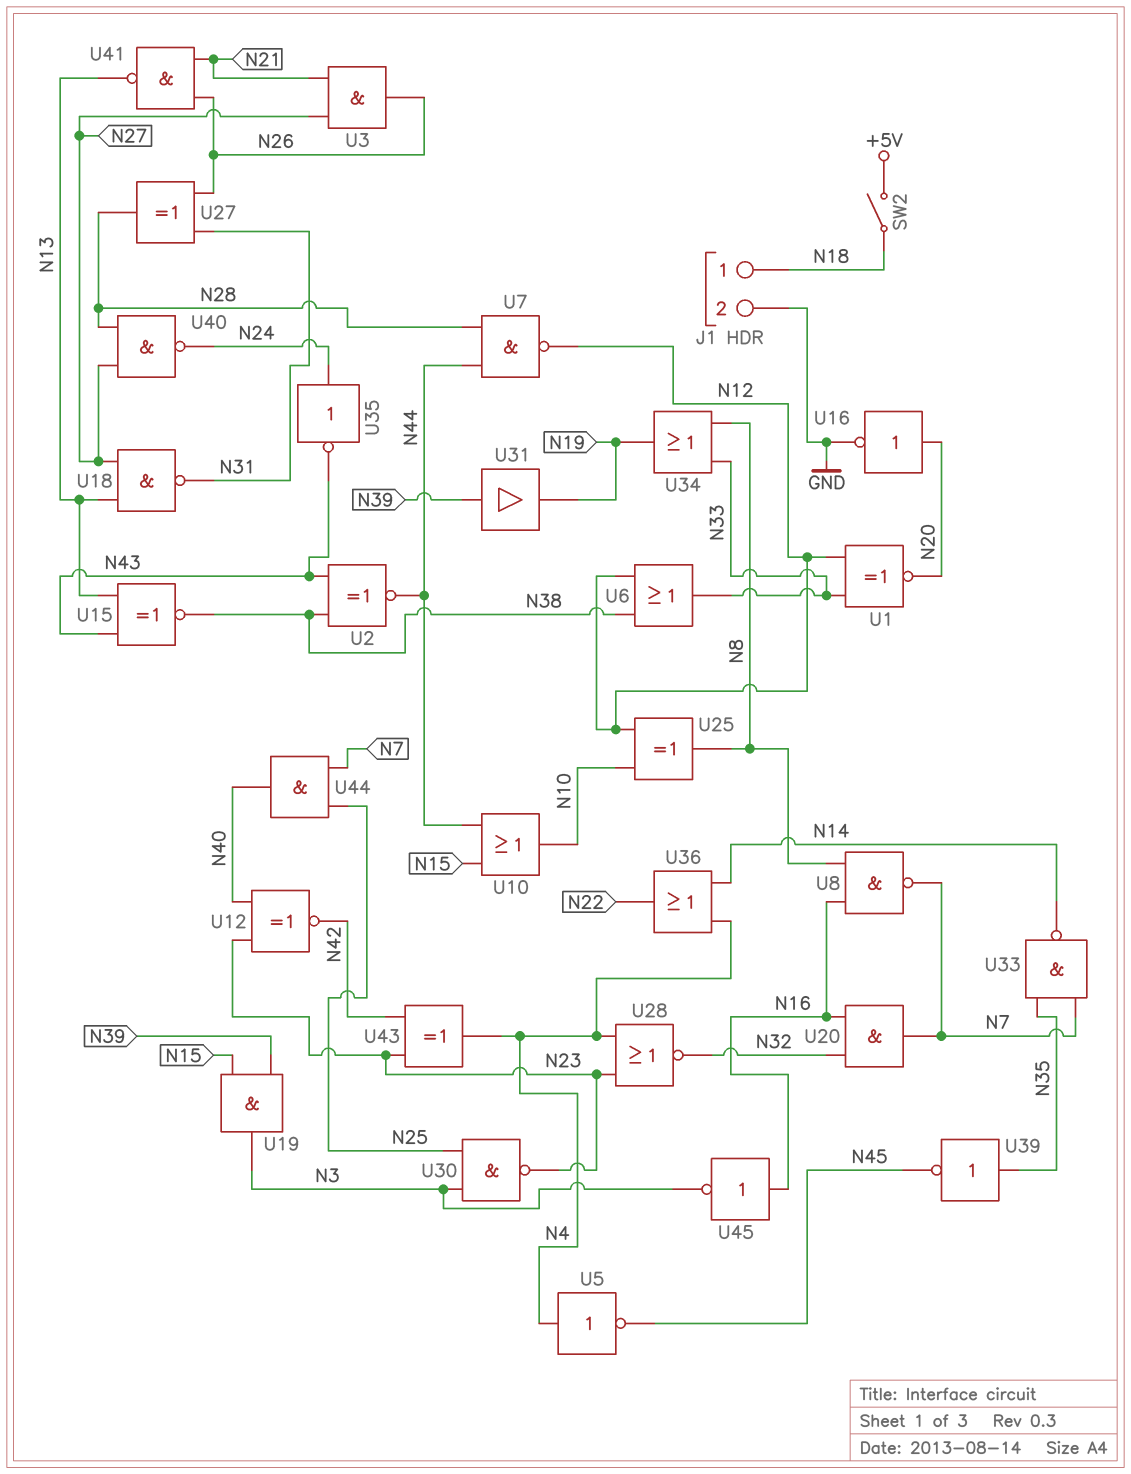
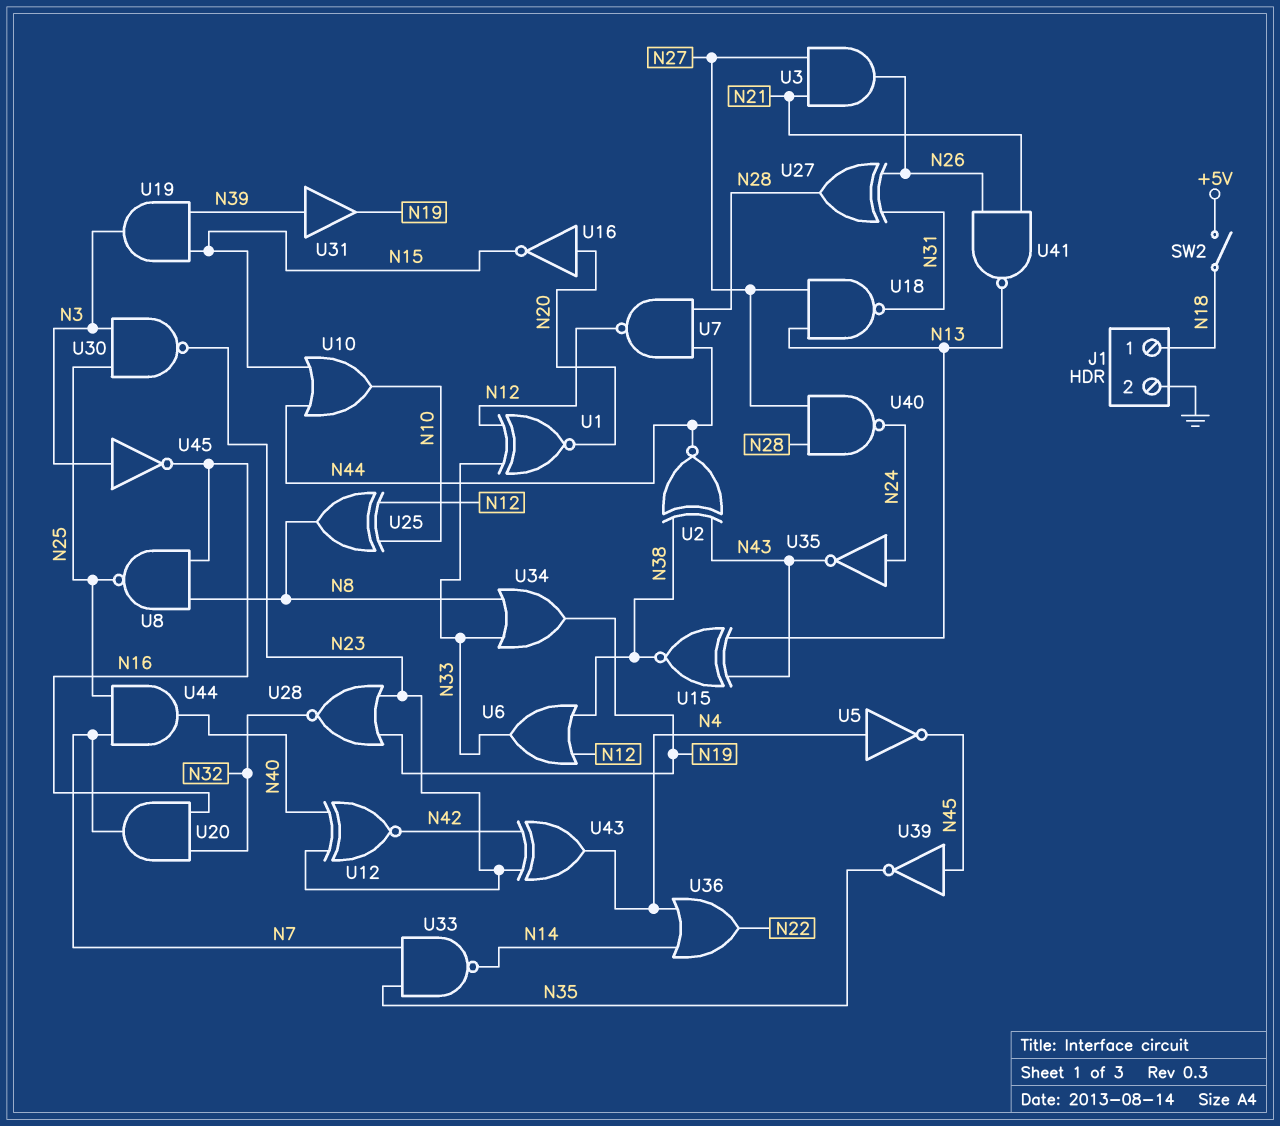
U8: NAND (in N8, in N16, out N7) -> NAND (in N8, in N16, out N25)
U16: NOT (in N20, out GND) -> NOT (in N20, out N15)
U28: NOR (in N4, in N23, out N32) -> NOR (in N19, in N23, out N32)
U39: NOT (in N35, out N45) -> NOT (in N45, out N35)
U45: NOT (in N16, out N3) -> NOT (in N3, out N16)

